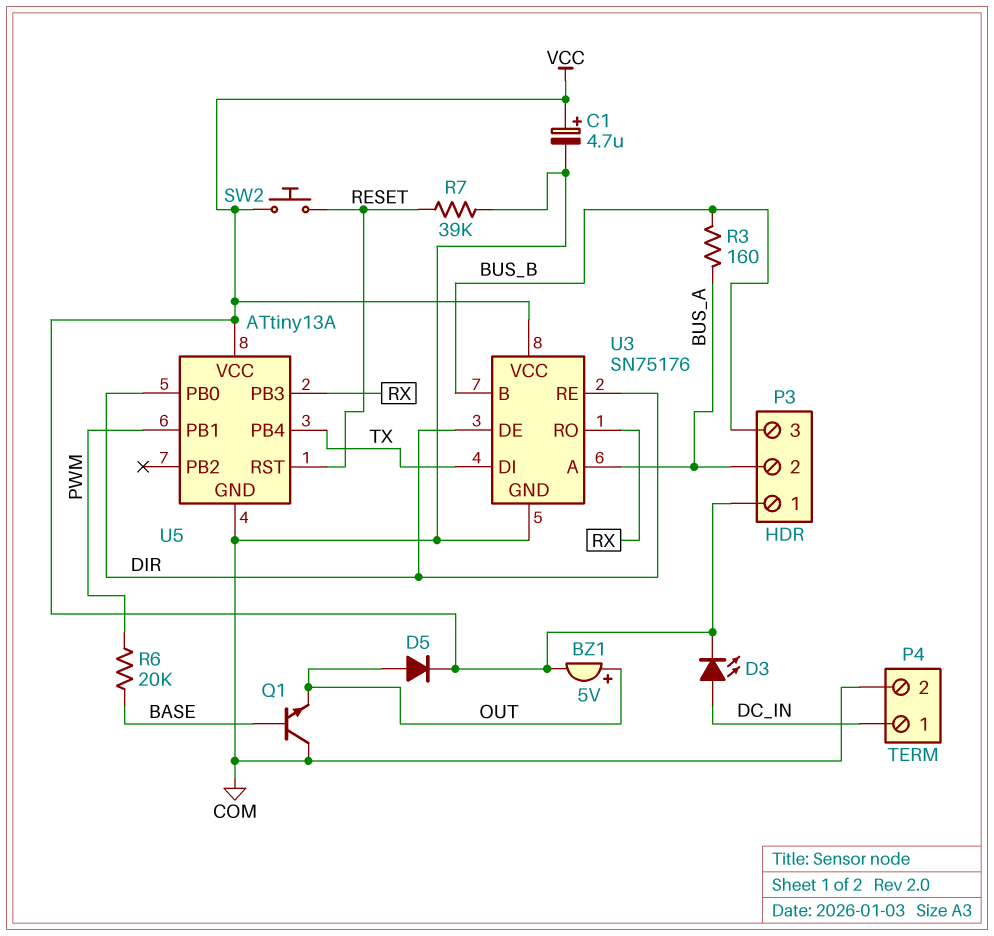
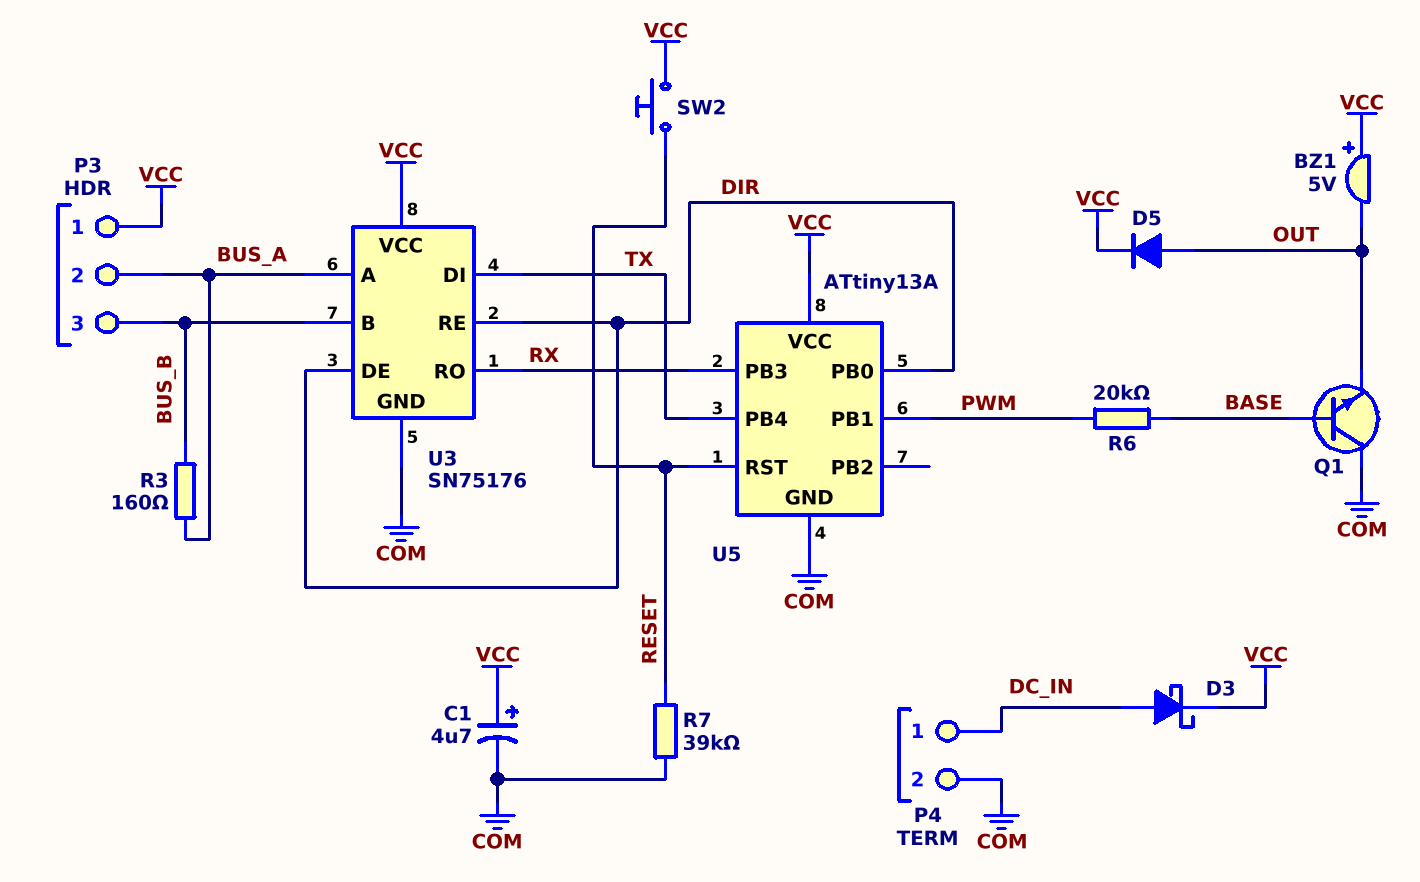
BZ1: buzzer 5V (plus OUT, minus VCC) -> buzzer 5V (plus VCC, minus OUT)
D3: LED (A DC_IN, K VCC) -> schottky (A DC_IN, K VCC)

